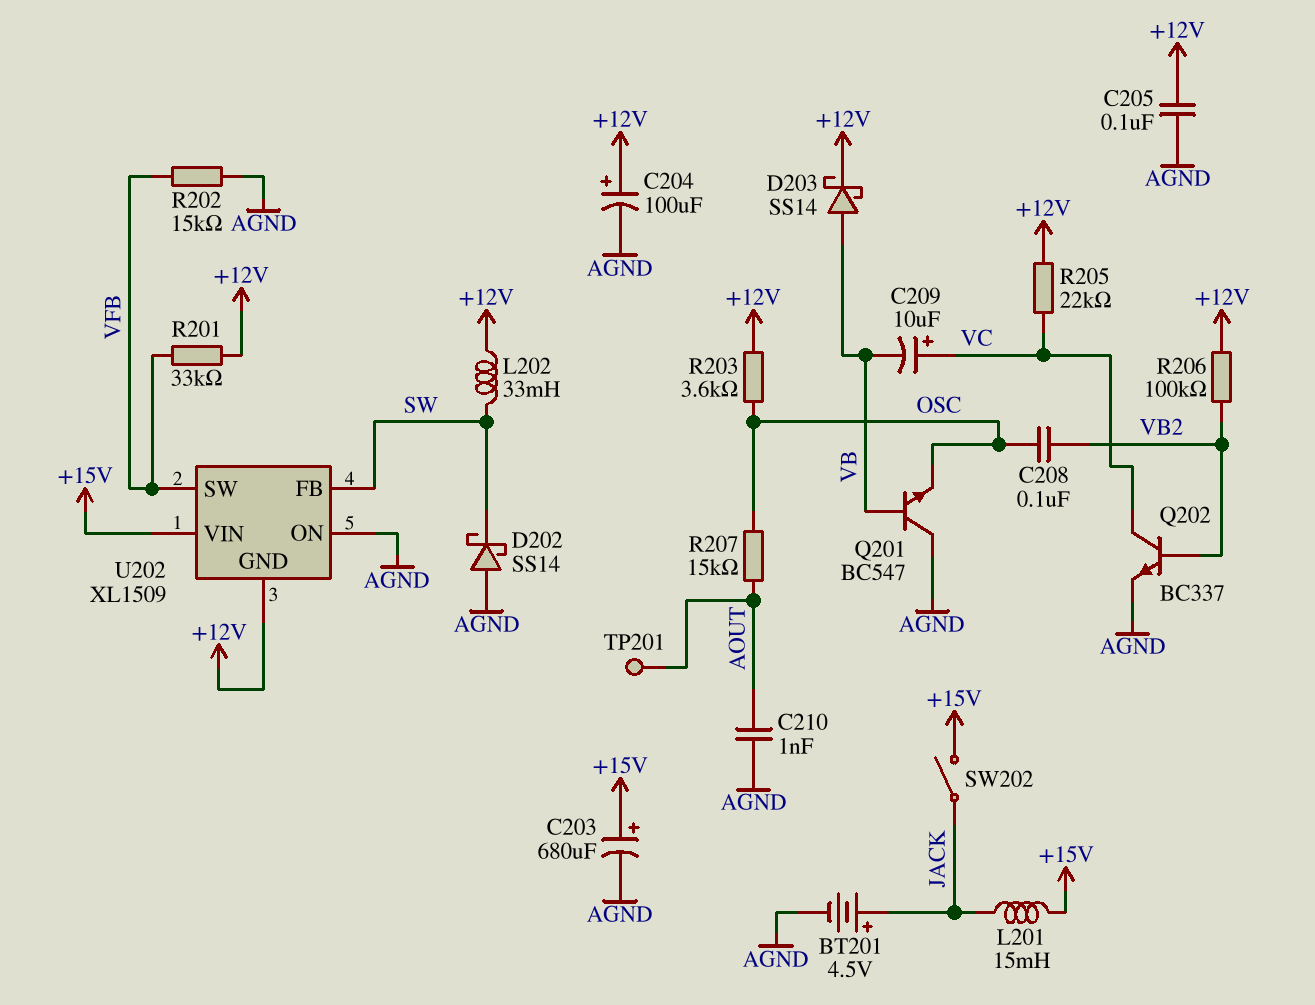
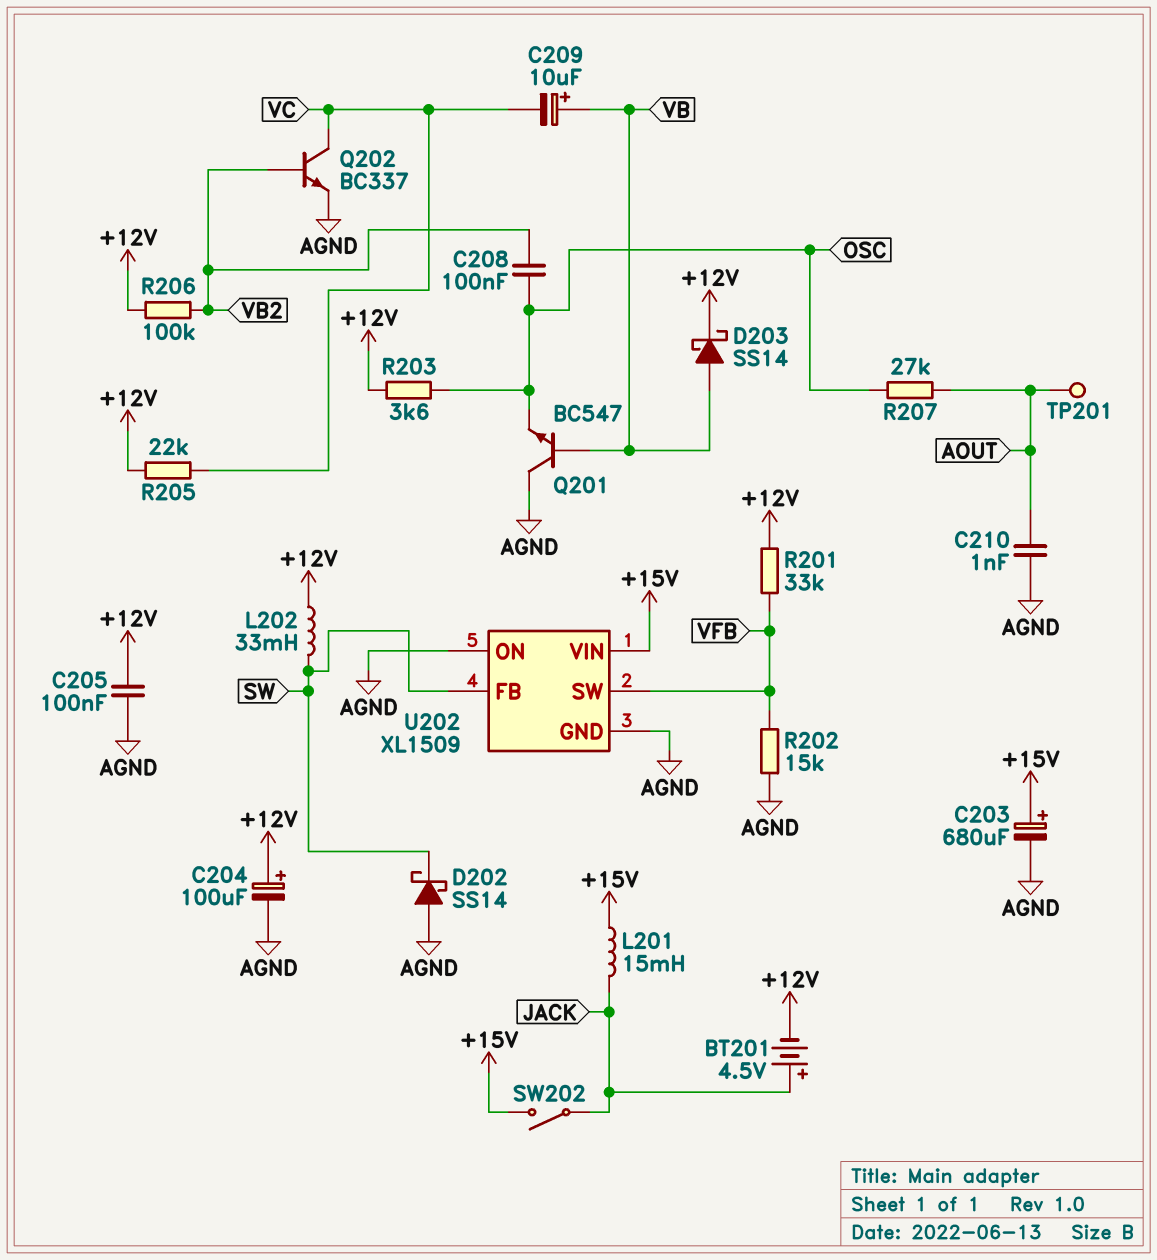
BT201: 4.5V (plus JACK, minus AGND) -> 4.5V (plus JACK, minus +12V)
C209: 10uF (plus VC, minus VB) -> 10uF (plus VB, minus VC)
R207: 15k (AOUT, OSC) -> 27k (AOUT, OSC)
U202 pin GND: +12V -> AGND

